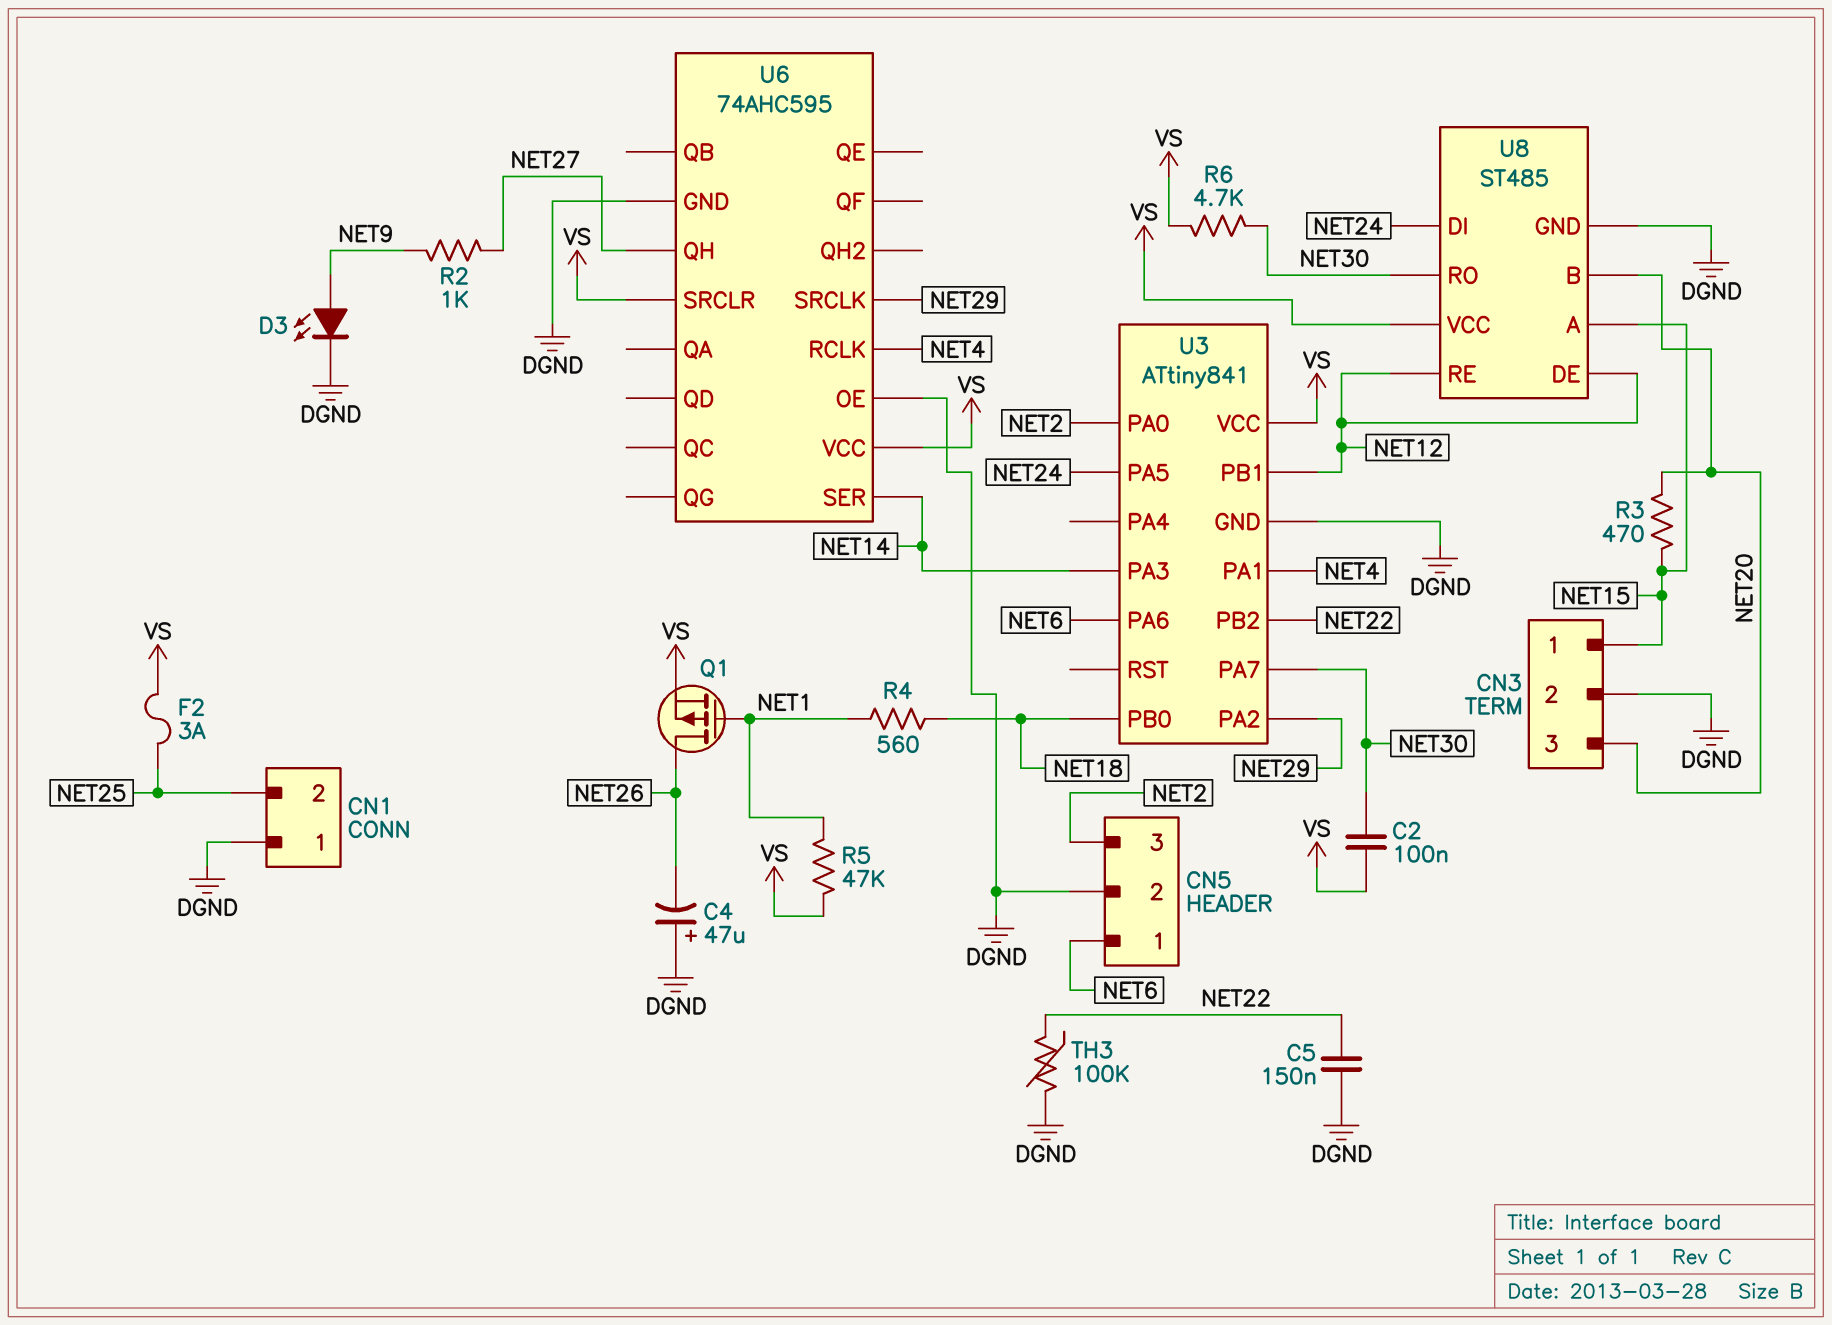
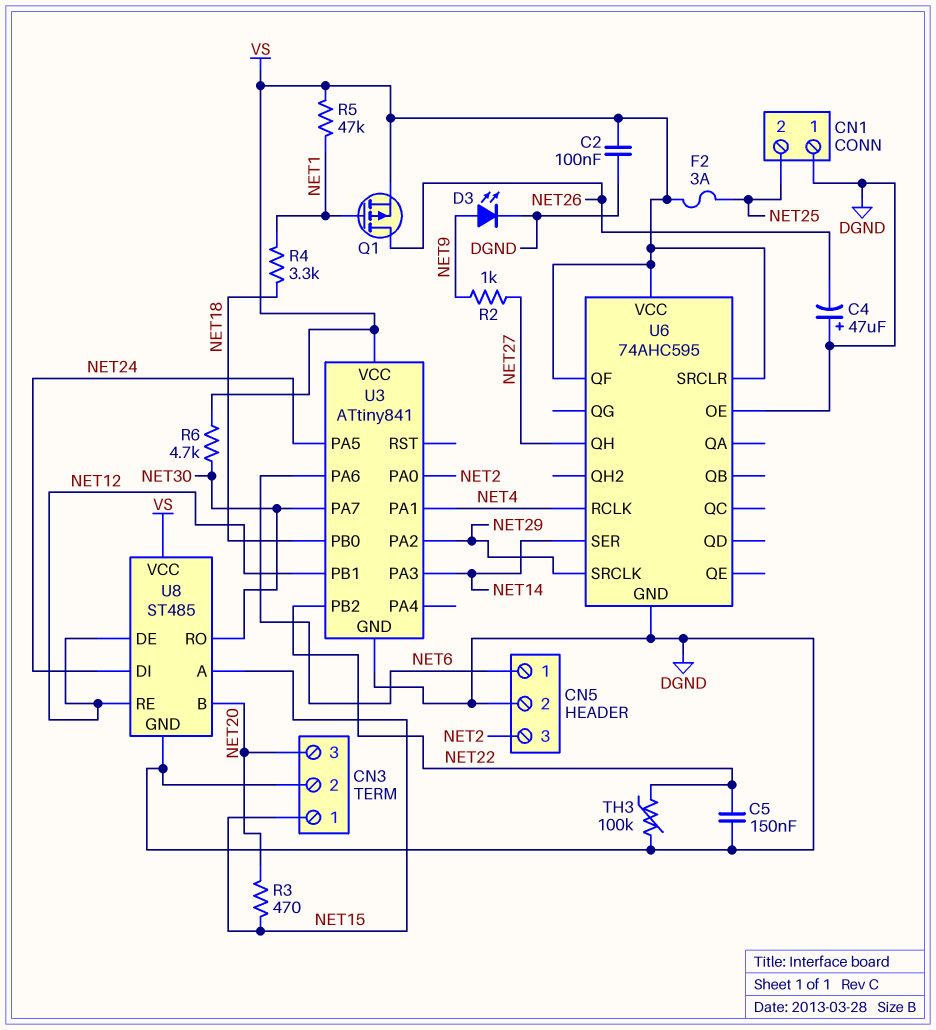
C2: 100nF (NET30, VS) -> 100nF (DGND, VS)
R4: 560 (NET1, NET18) -> 3.3k (NET1, NET18)
U6 pin QF: none -> VS

